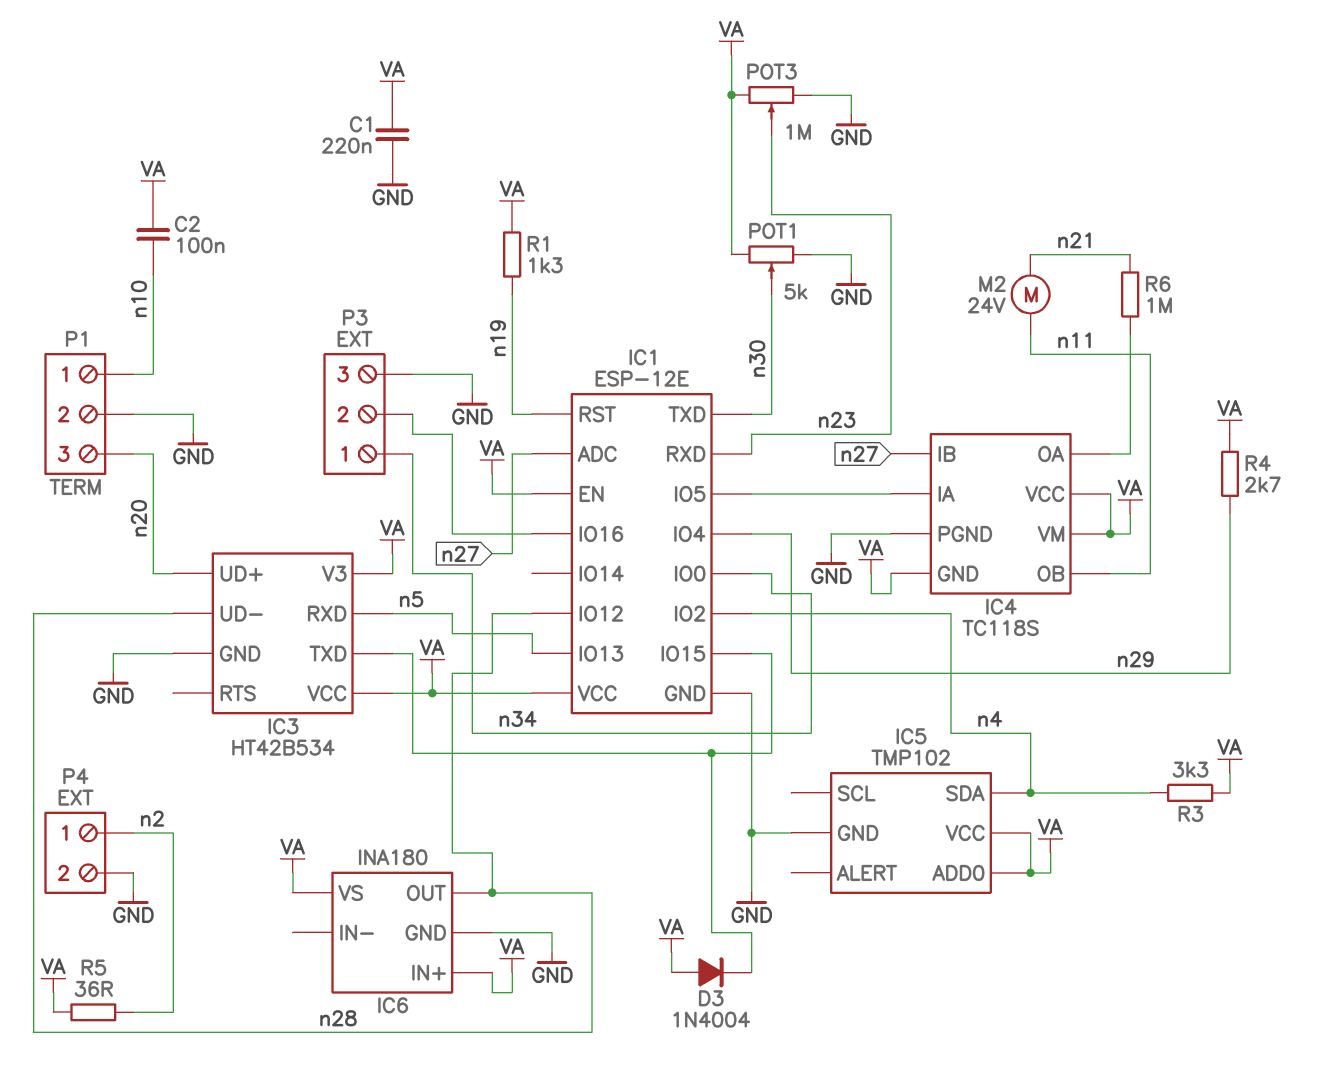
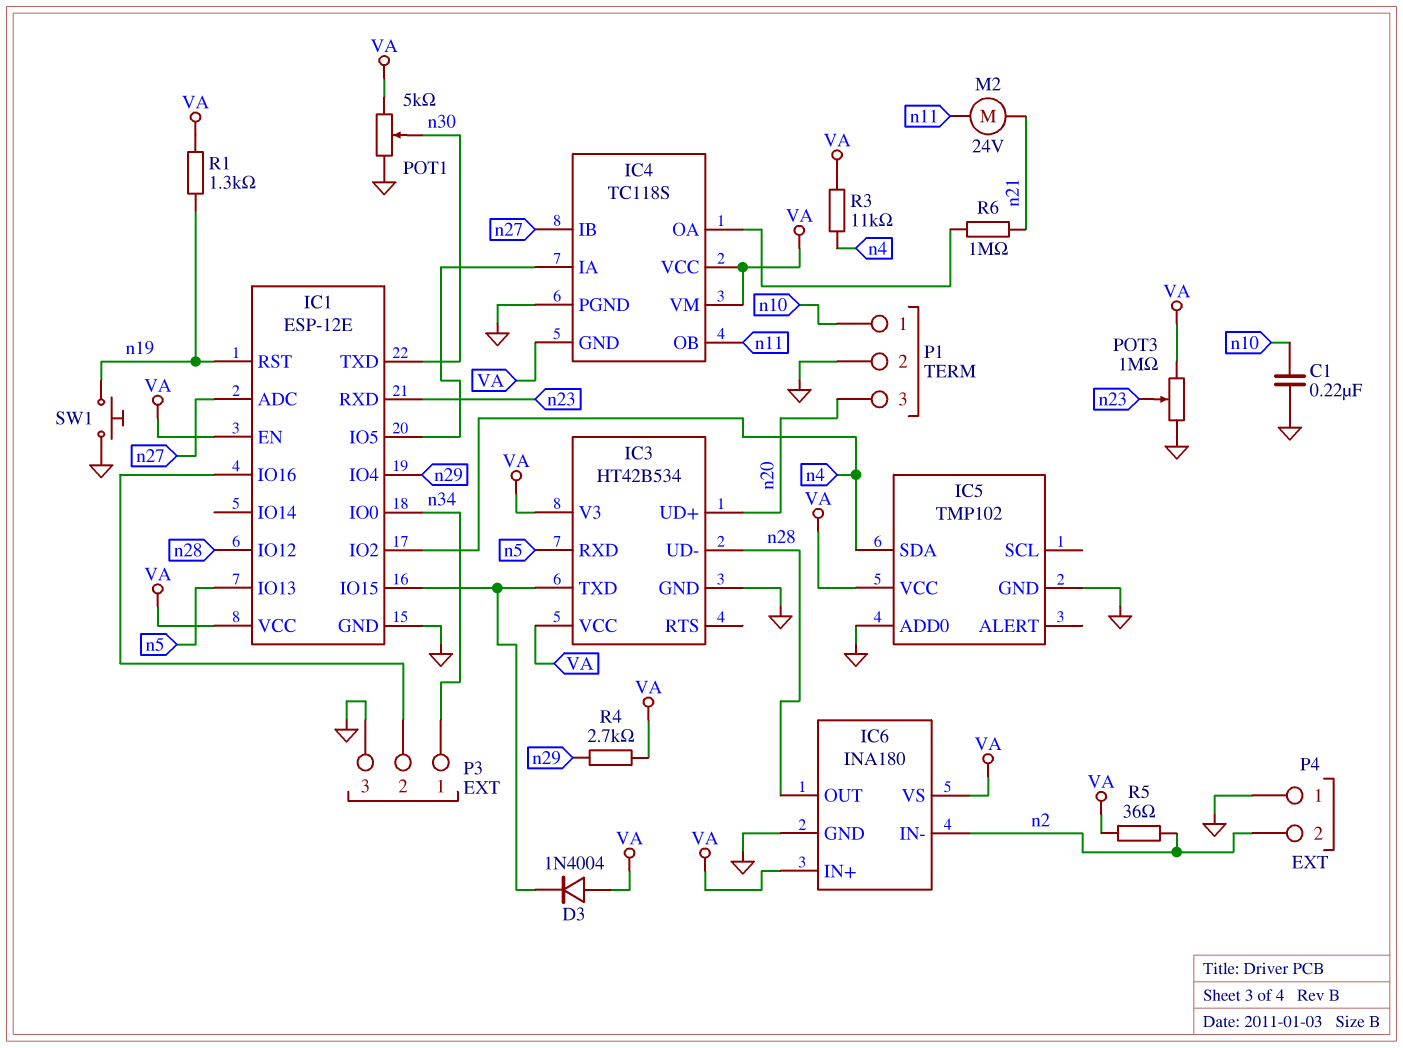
C1: 220nF (GND, VA) -> 220nF (GND, n10)
C2: 100nF (VA, n10) -> none
IC5 pin ADD0: VA -> GND
IC6 pin IN-: none -> n2
P4 pin 1: n2 -> GND
P4 pin 2: GND -> n2
R3: 3.3k (VA, n4) -> 11k (VA, n4)
SW1: none -> button (GND, n19)

